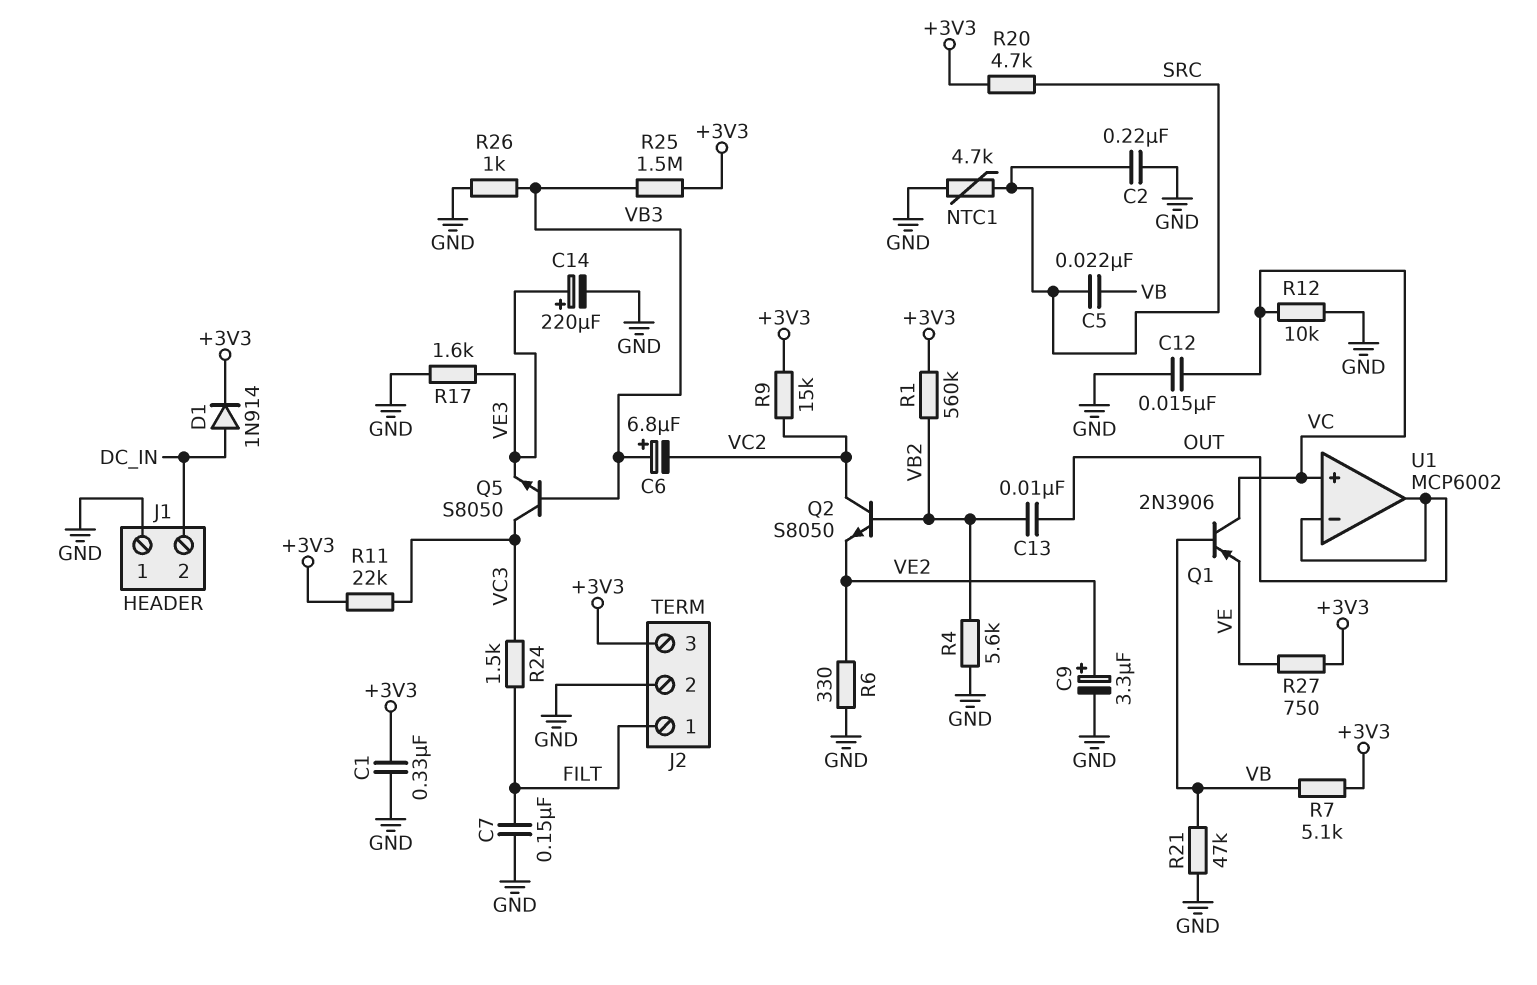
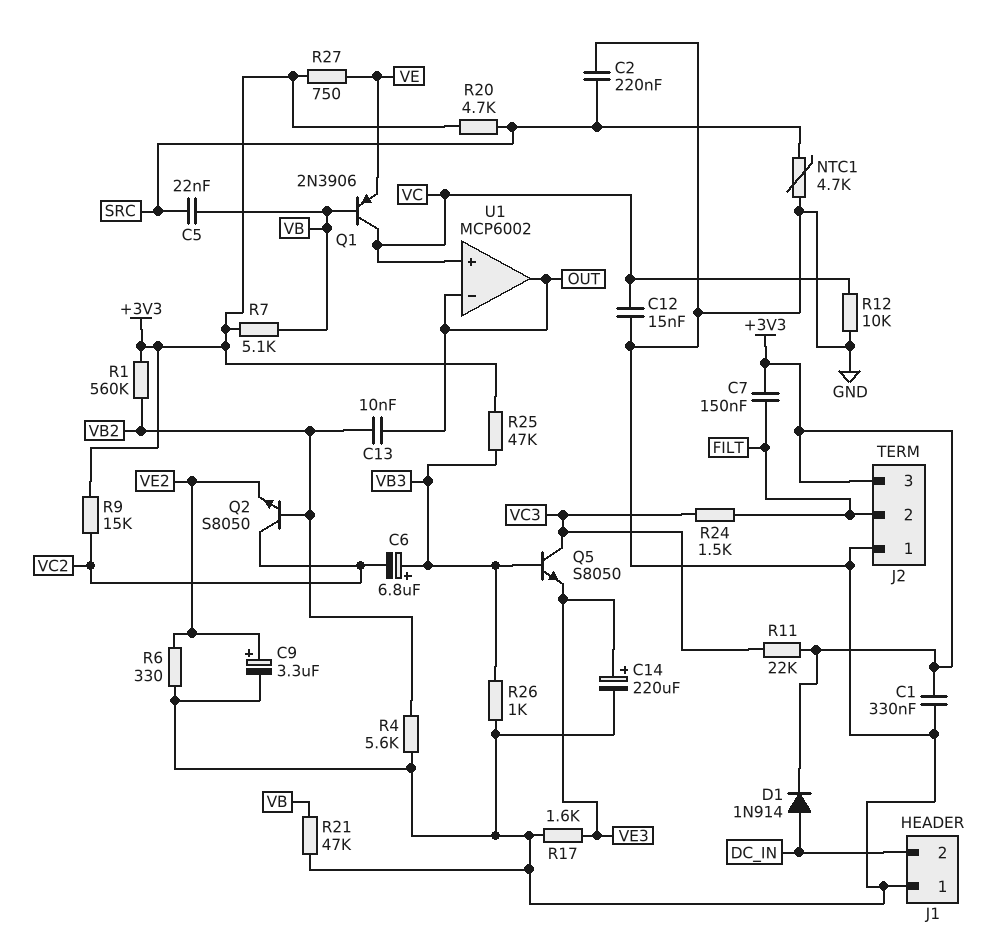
C7: 150nF (FILT, GND) -> 150nF (+3V3, FILT)
J2 pin 1: FILT -> GND
J2 pin 2: GND -> FILT
R25: 1.5M (+3V3, VB3) -> 47k (+3V3, VB3)

